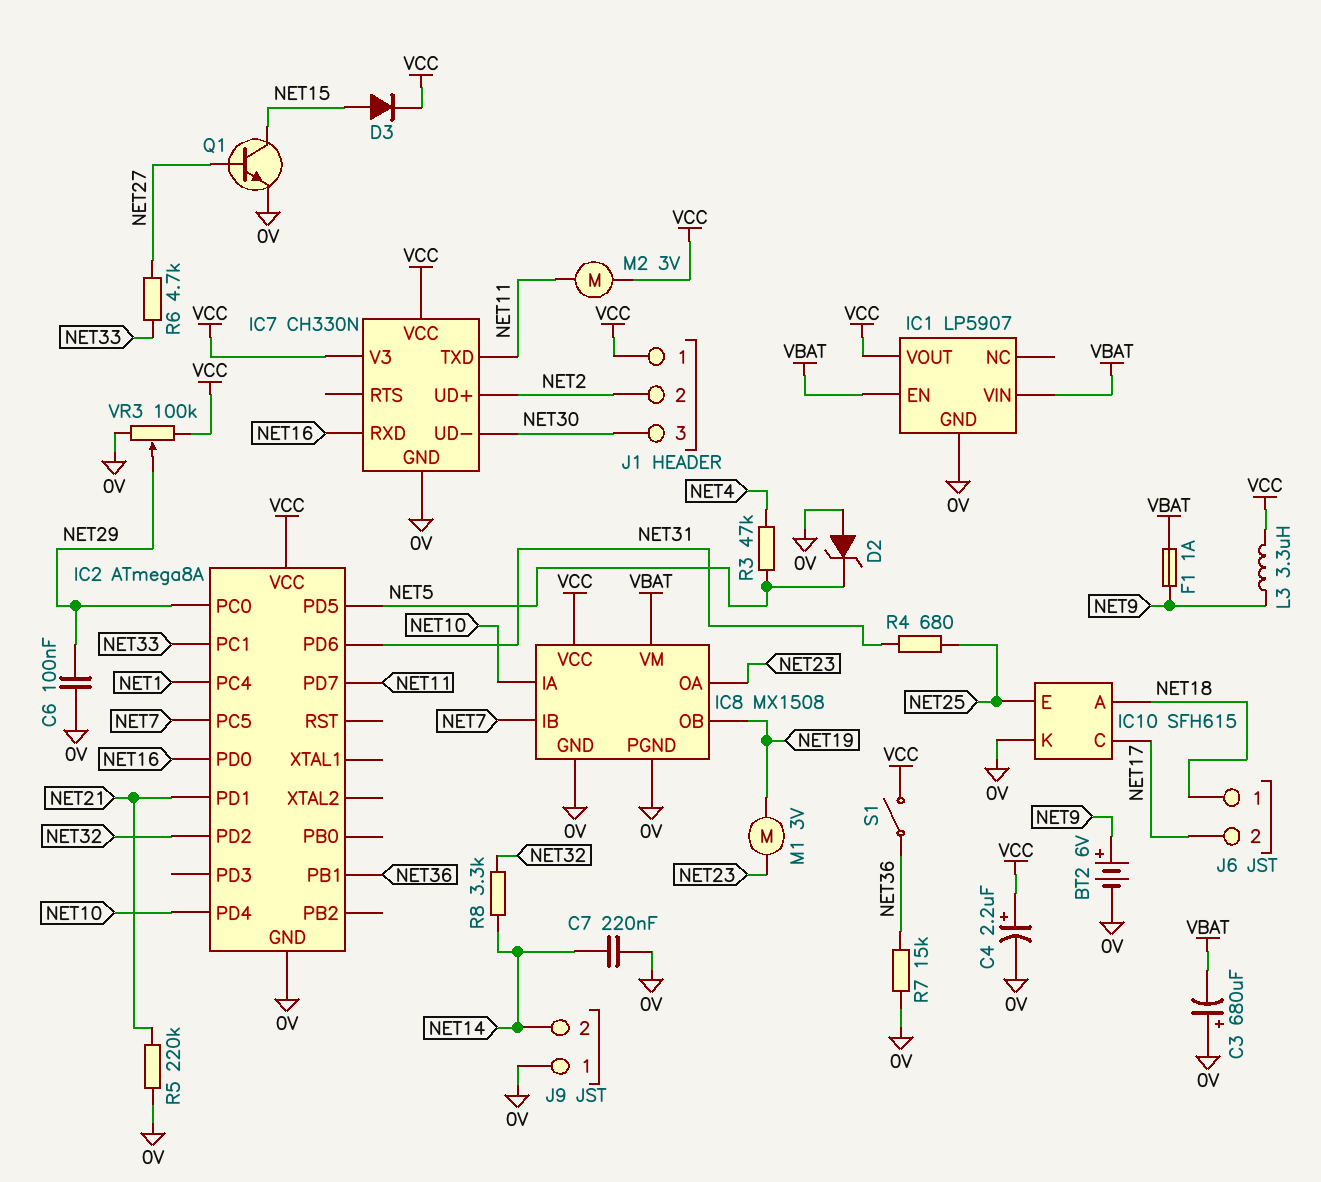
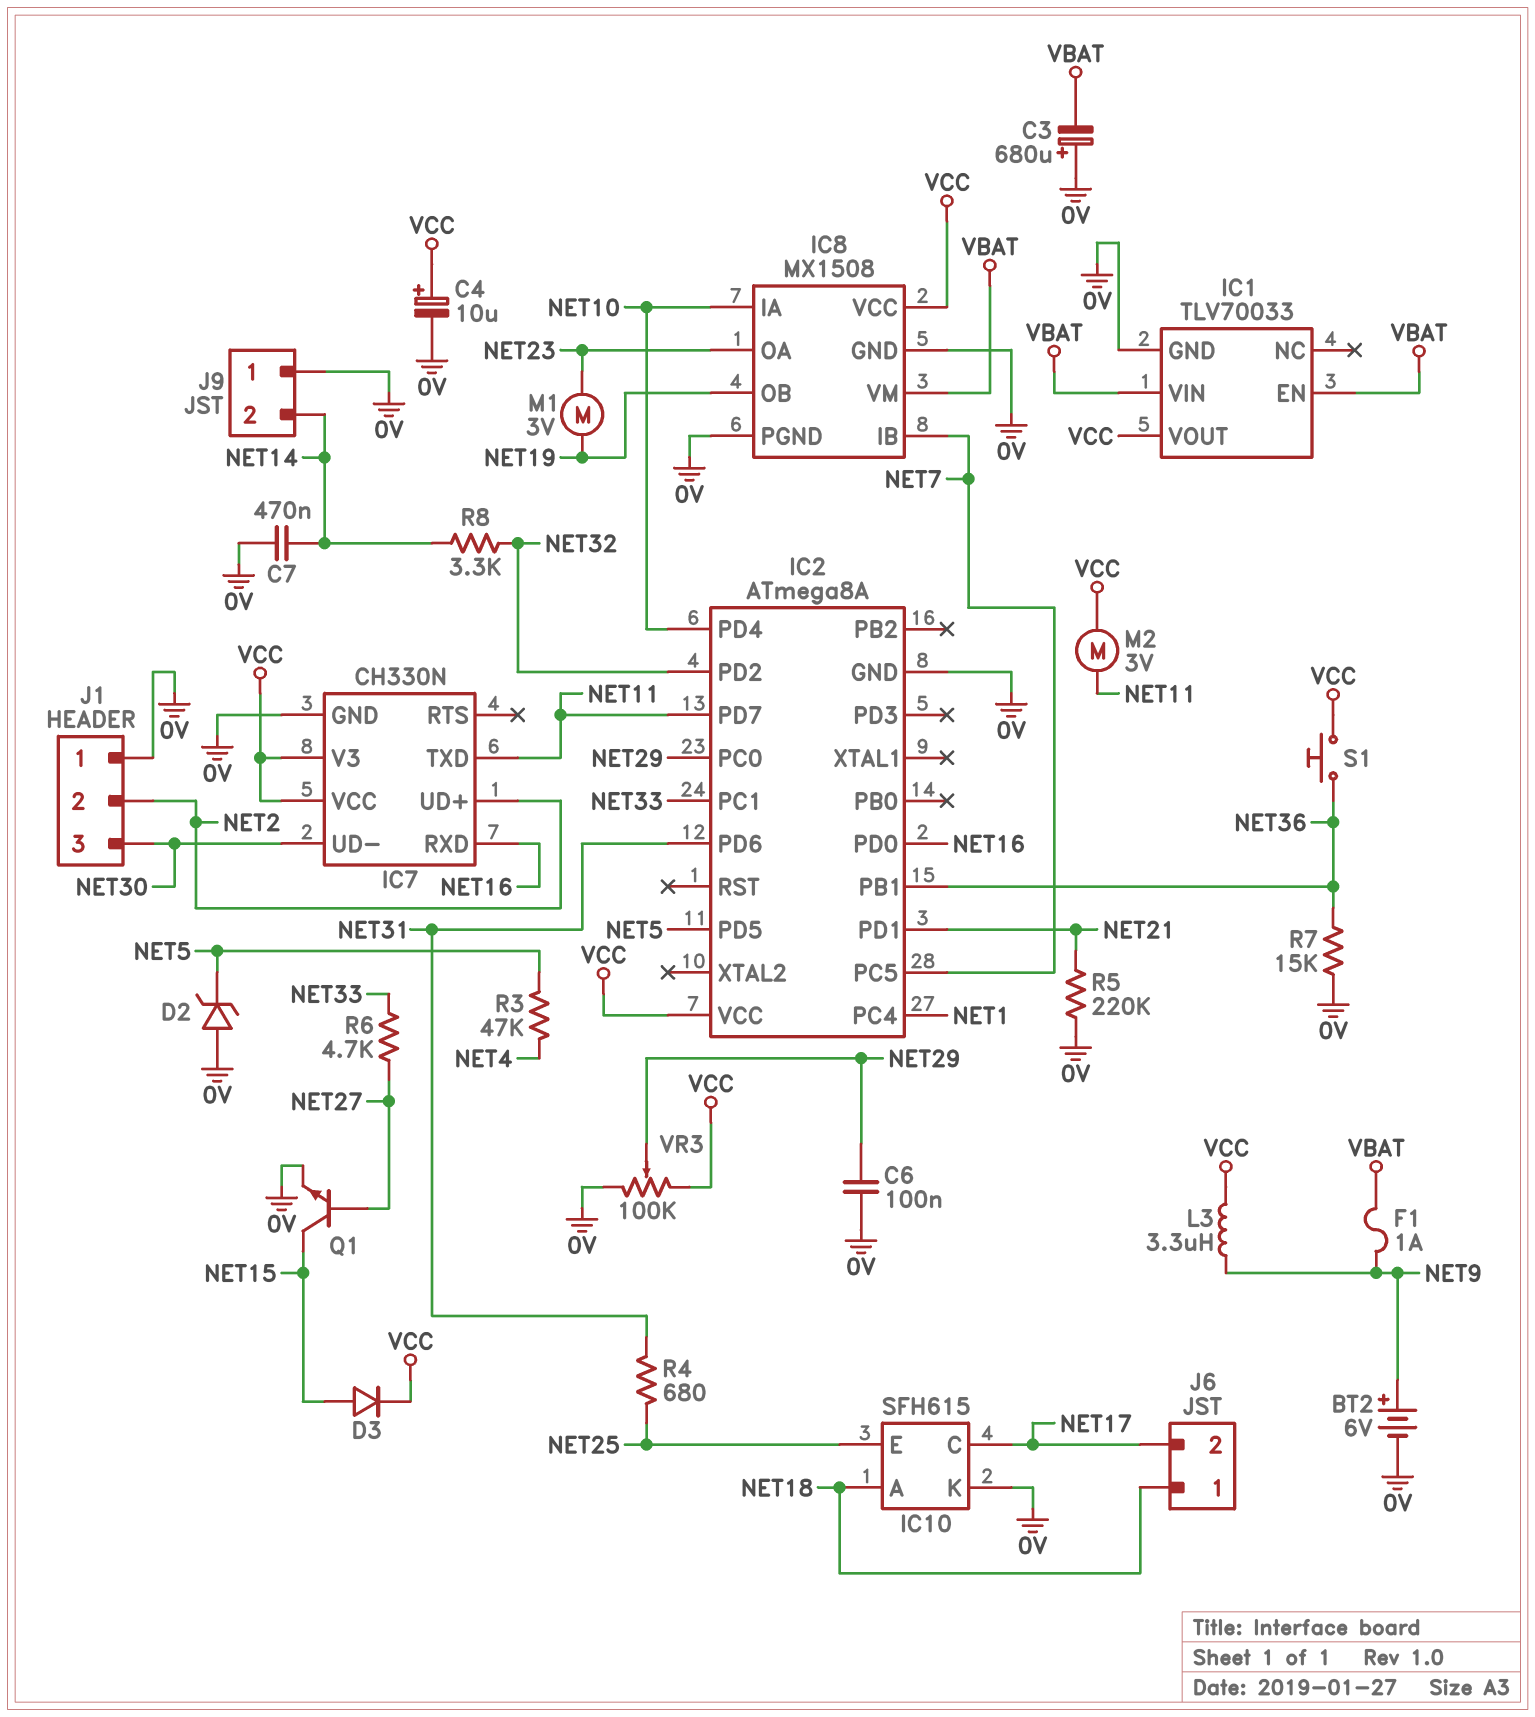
C4: 2.2uF (plus VCC, minus 0V) -> 10uF (plus VCC, minus 0V)
C7: 220nF (0V, NET14) -> 470nF (0V, NET14)
IC1: LP5907 -> TLV70033
J1 pin 1: VCC -> 0V
S1: switch (NET36, VCC) -> button (NET36, VCC)

